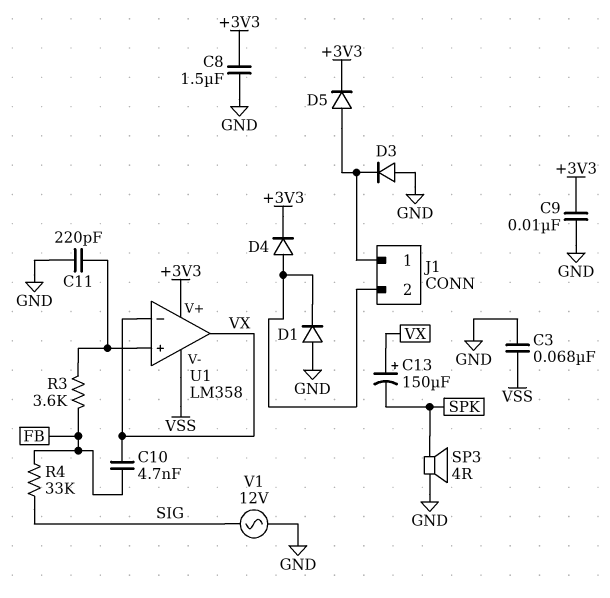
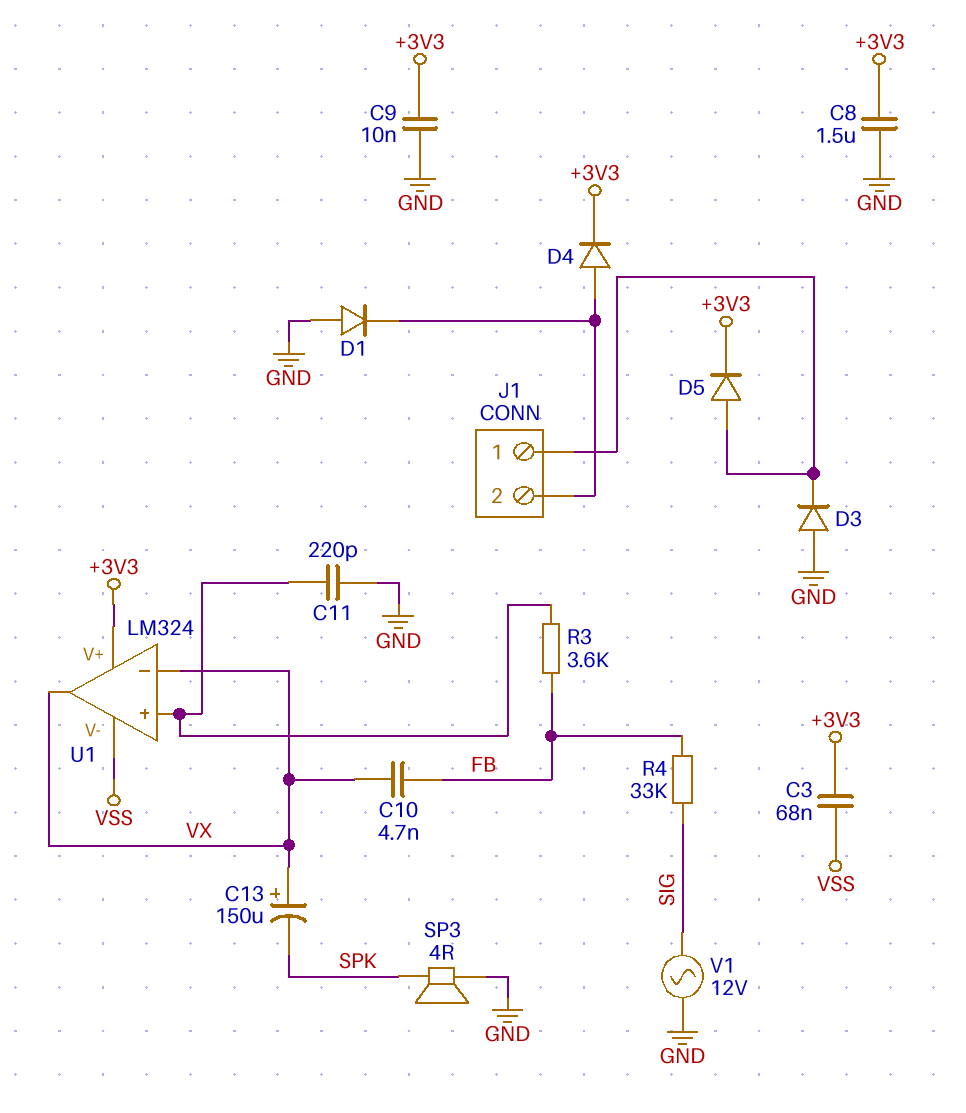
C3: 68nF (GND, VSS) -> 68nF (+3V3, VSS)
U1: LM358 -> LM324

